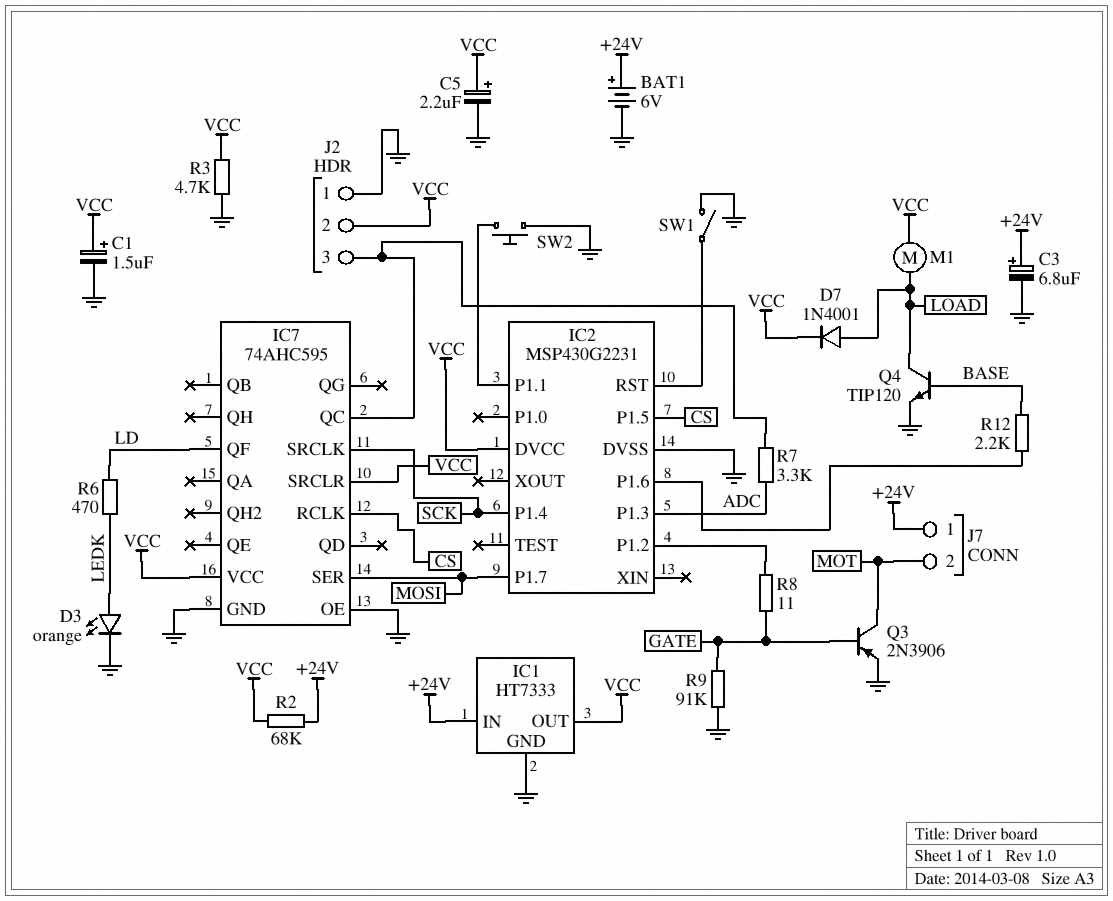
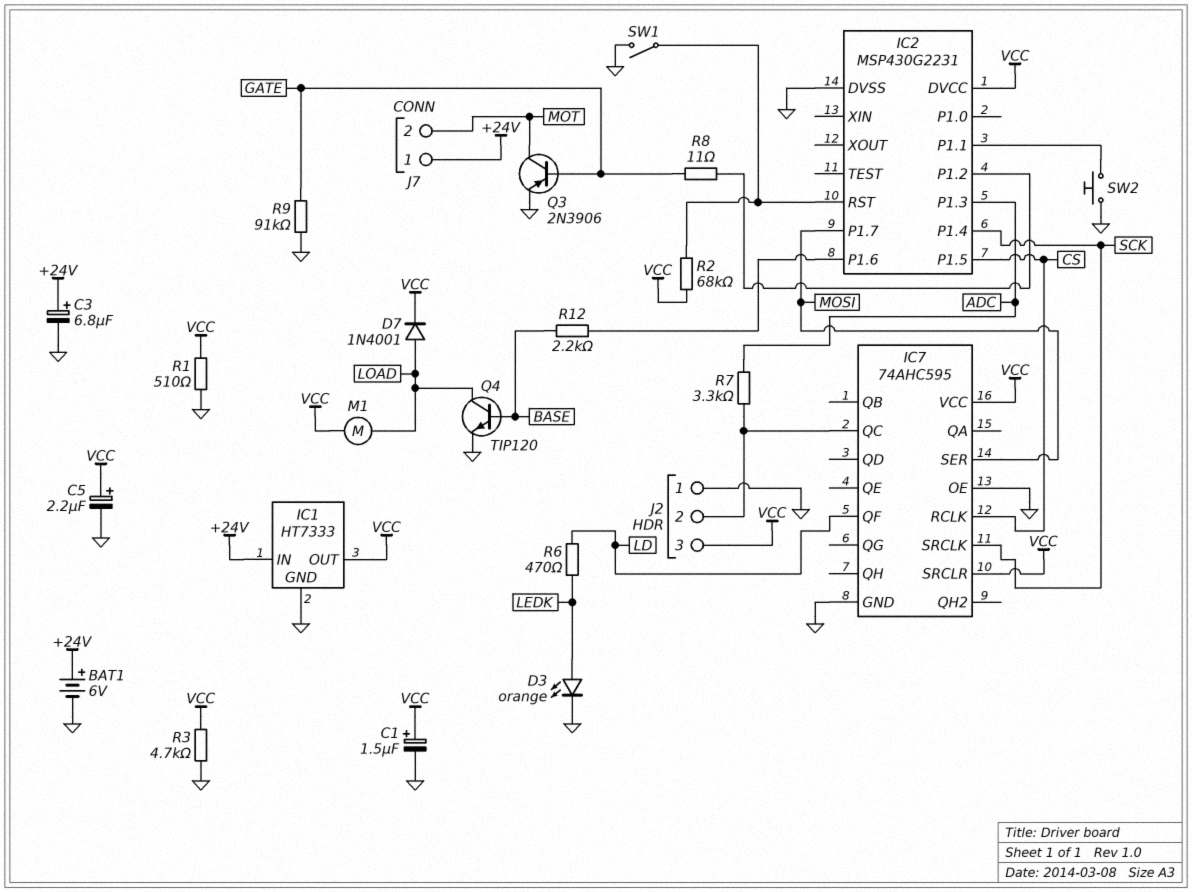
J2 pin 2: VCC -> IC7/QC
J2 pin 3: IC7/QC -> VCC
R1: none -> 510 (GND, VCC)
R2: 68k (+24V, VCC) -> 68k (IC2/RST, VCC)

